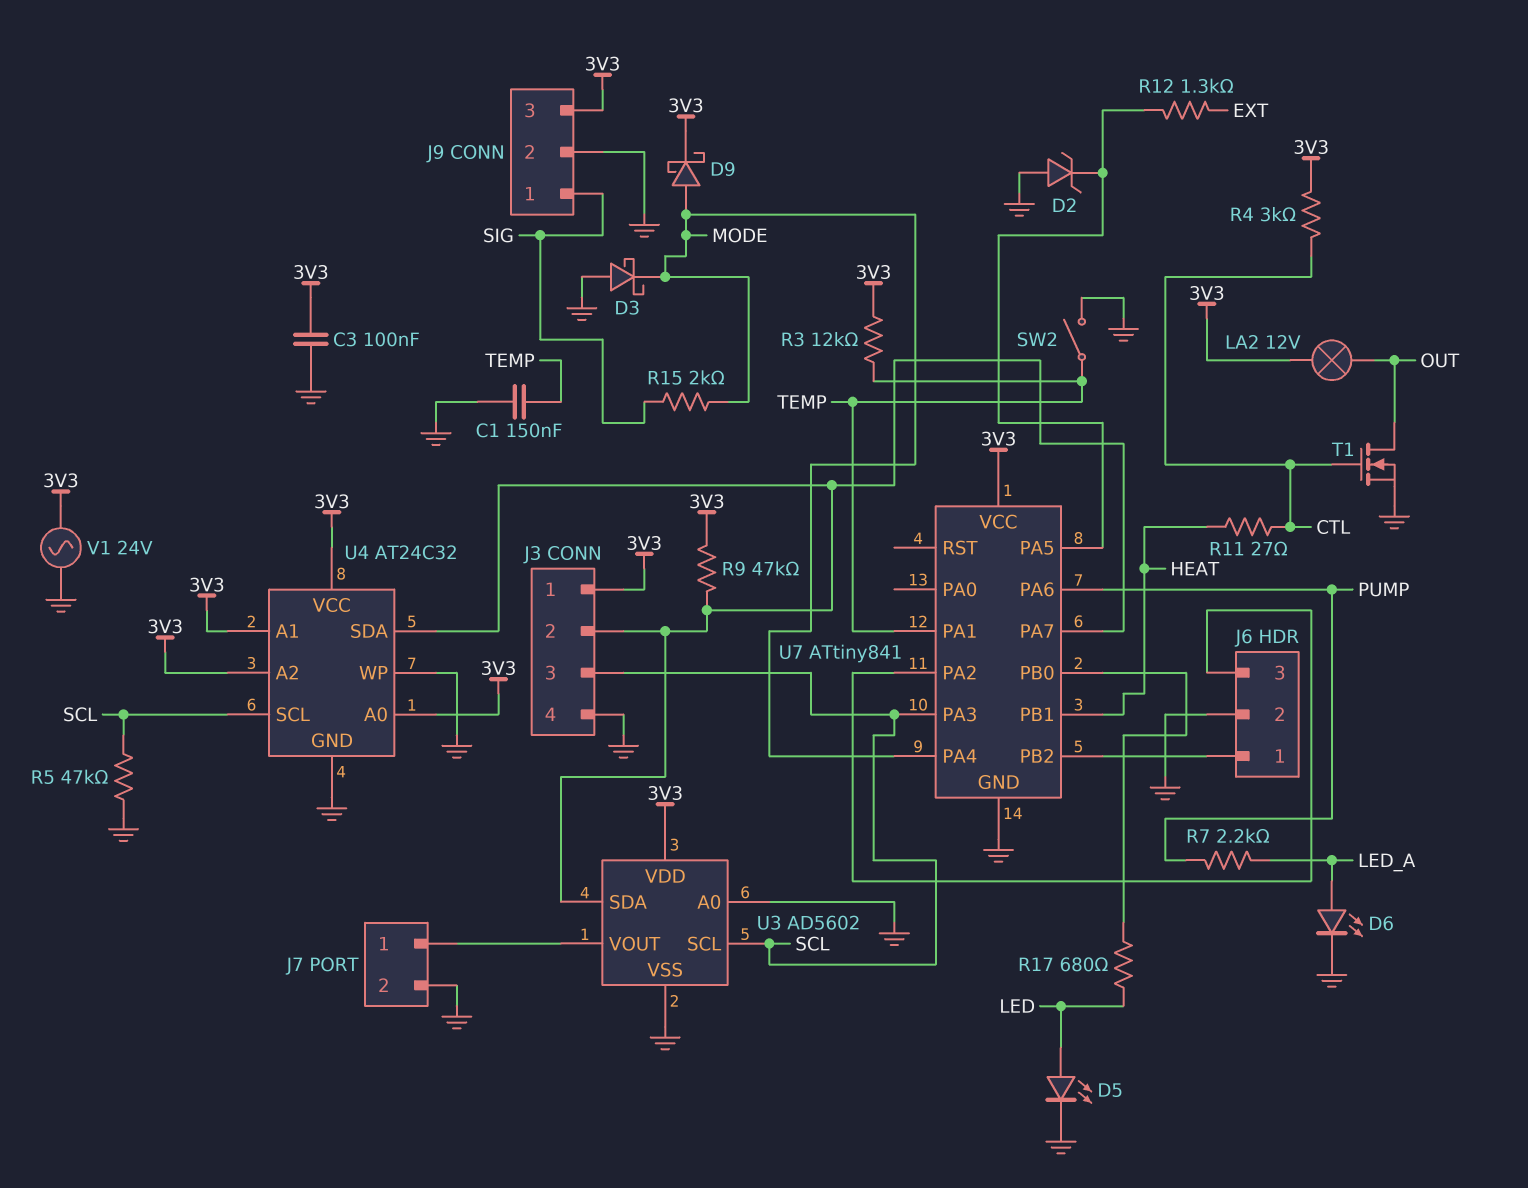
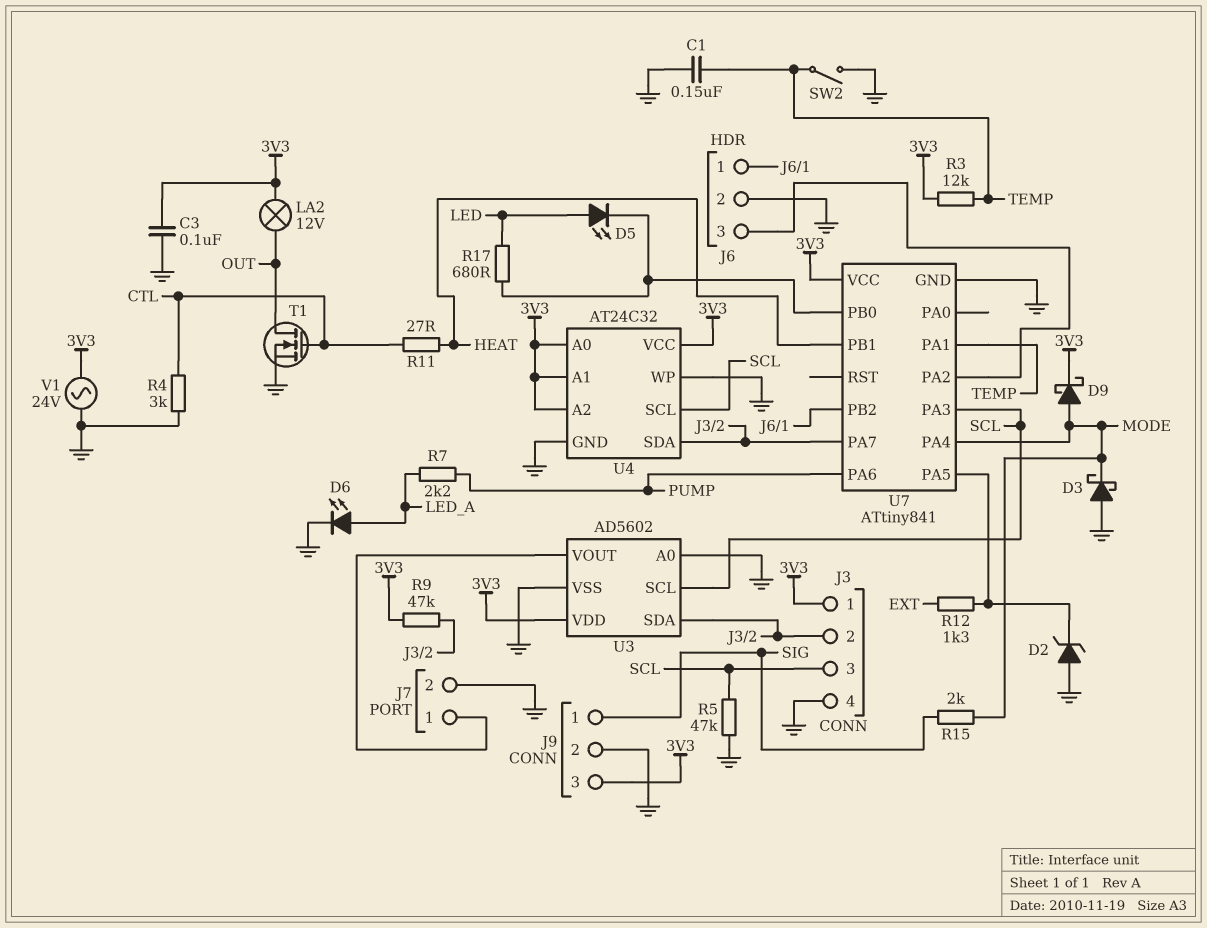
D5: LED (A LED, K GND) -> LED (A LED, K U7/PB0)
R4: 3k (3V3, CTL) -> 3k (CTL, GND)

